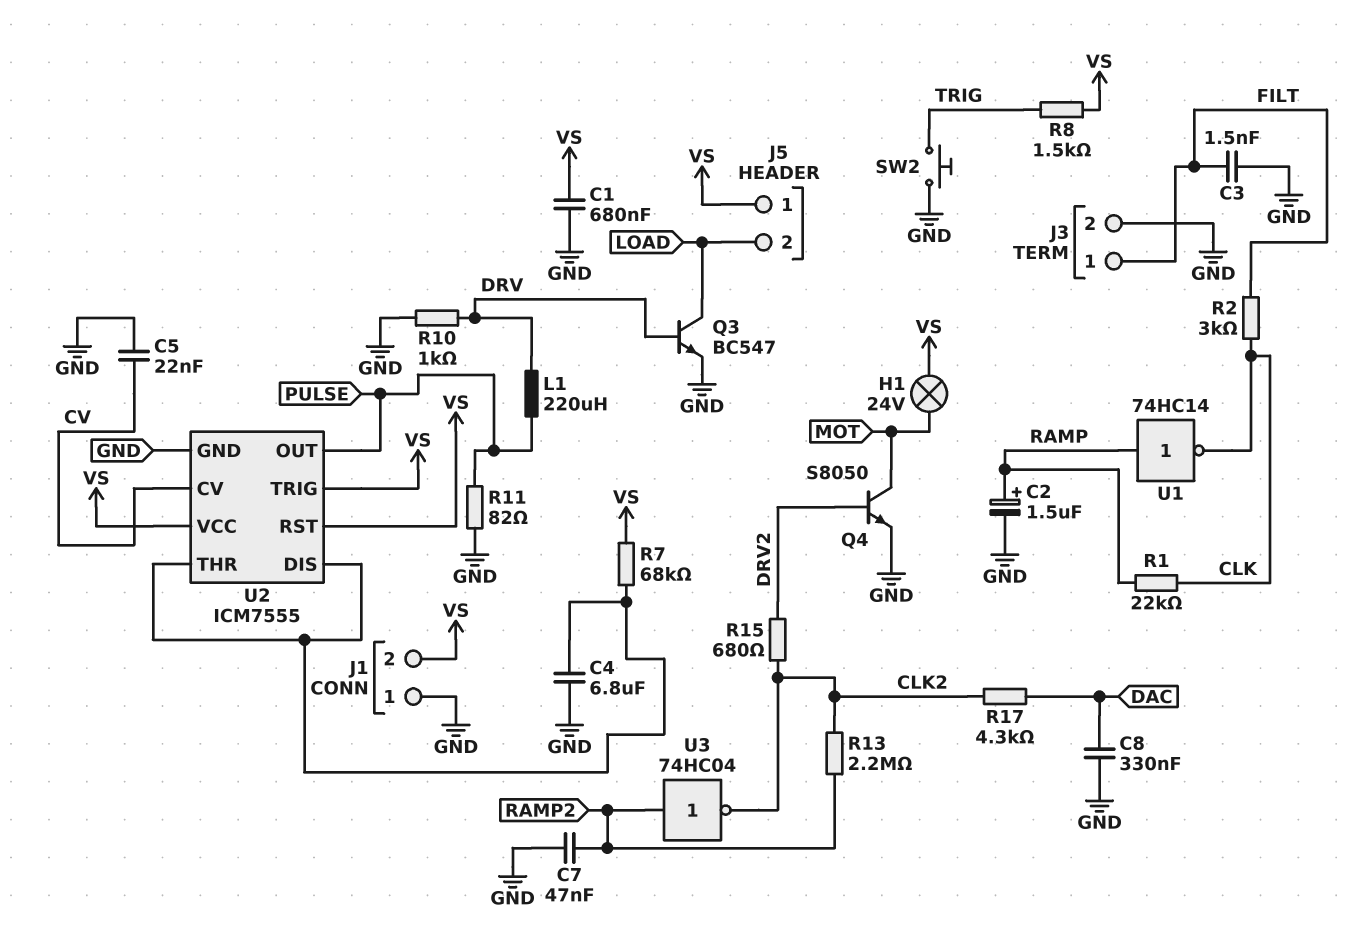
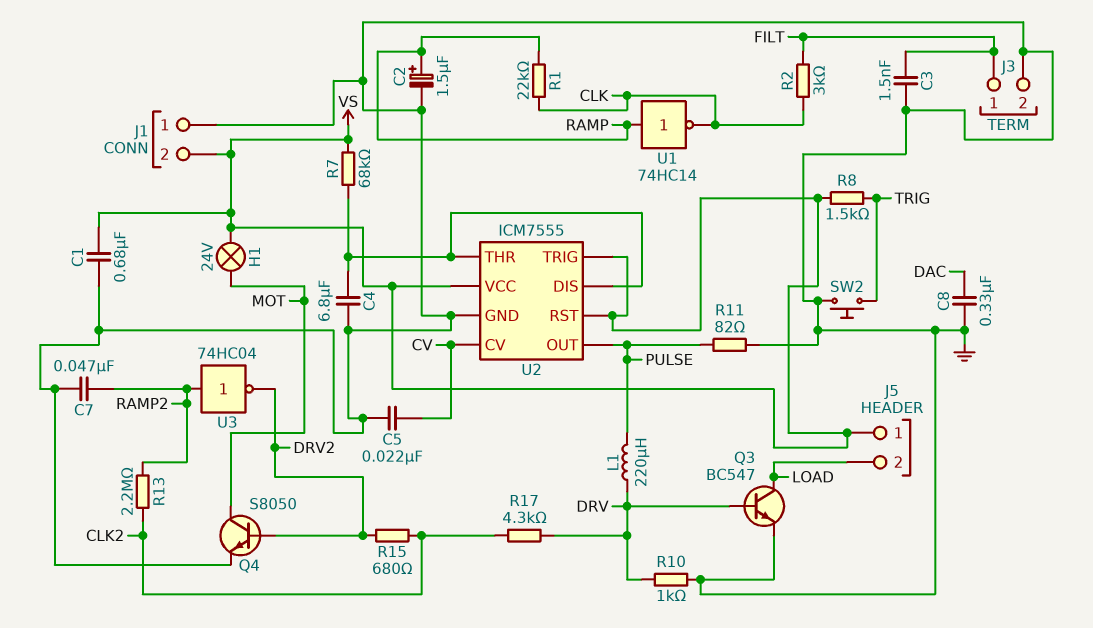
R17: 4.3k (CLK2, DAC) -> 4.3k (CLK2, DRV)
U3: NOT 74HC04 (in RAMP2, out CLK2) -> NOT 74HC04 (in RAMP2, out DRV2)

